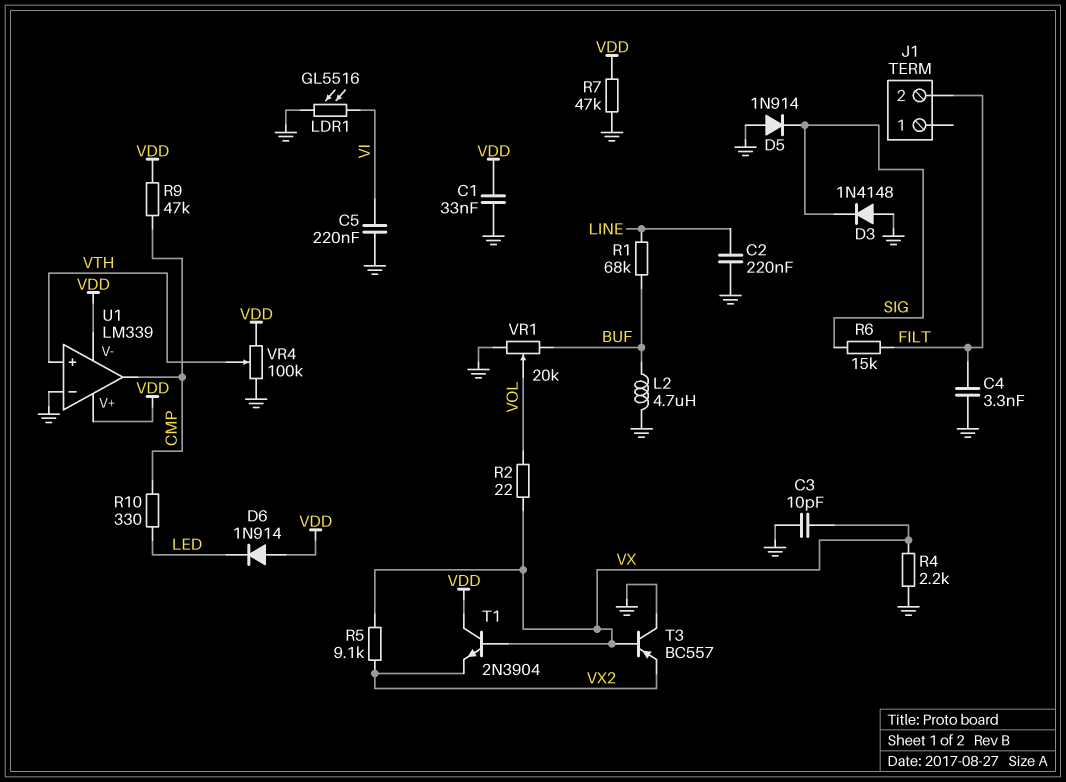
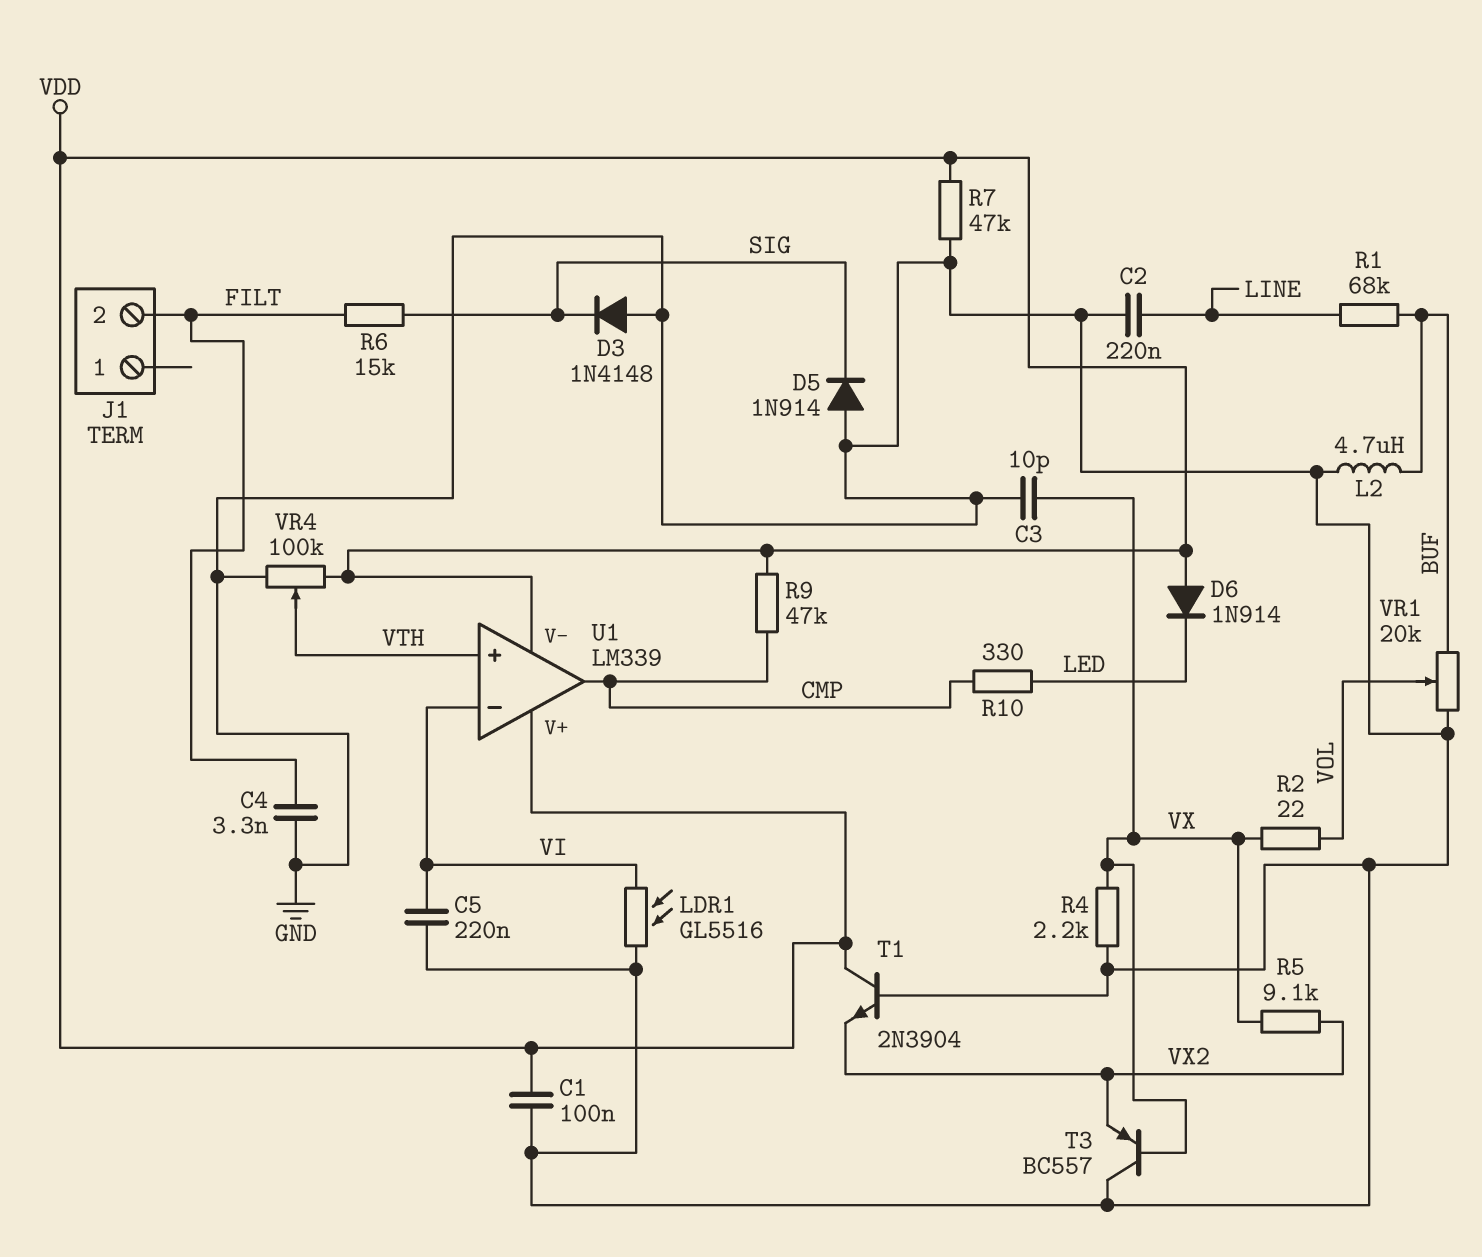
C1: 33nF (GND, VDD) -> 100nF (GND, VDD)
T1: NPN 2N3904 (B VX, C VDD, E VX2) -> NPN 2N3904 (B GND, C VDD, E VX2)
U1 pin in-: GND -> VI

